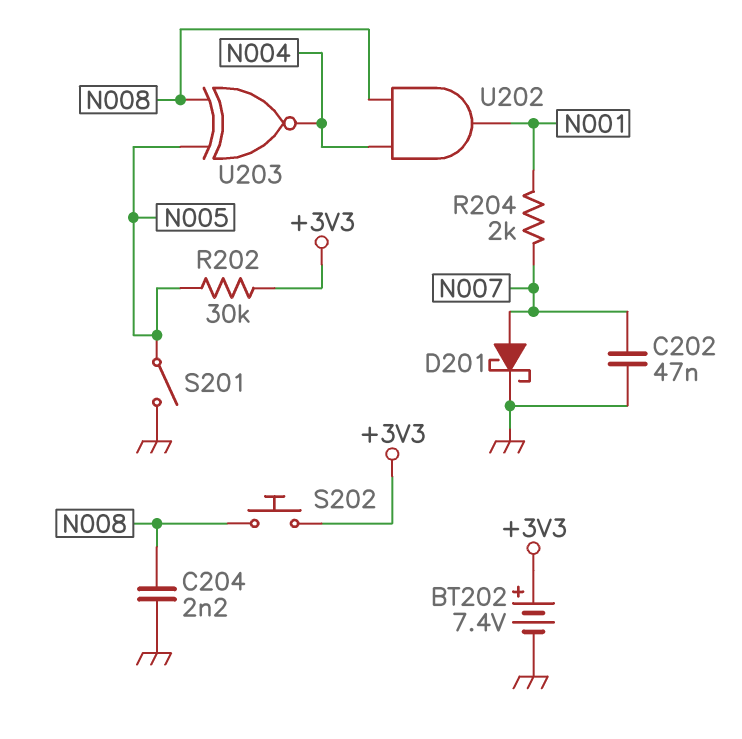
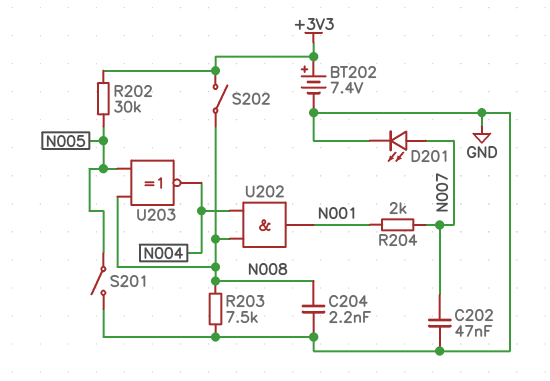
D201: schottky (A N007, K GND) -> LED (A N007, K GND)
R203: none -> 7.5k (GND, N008)
S202: button (+3V3, N008) -> switch (+3V3, N008)

